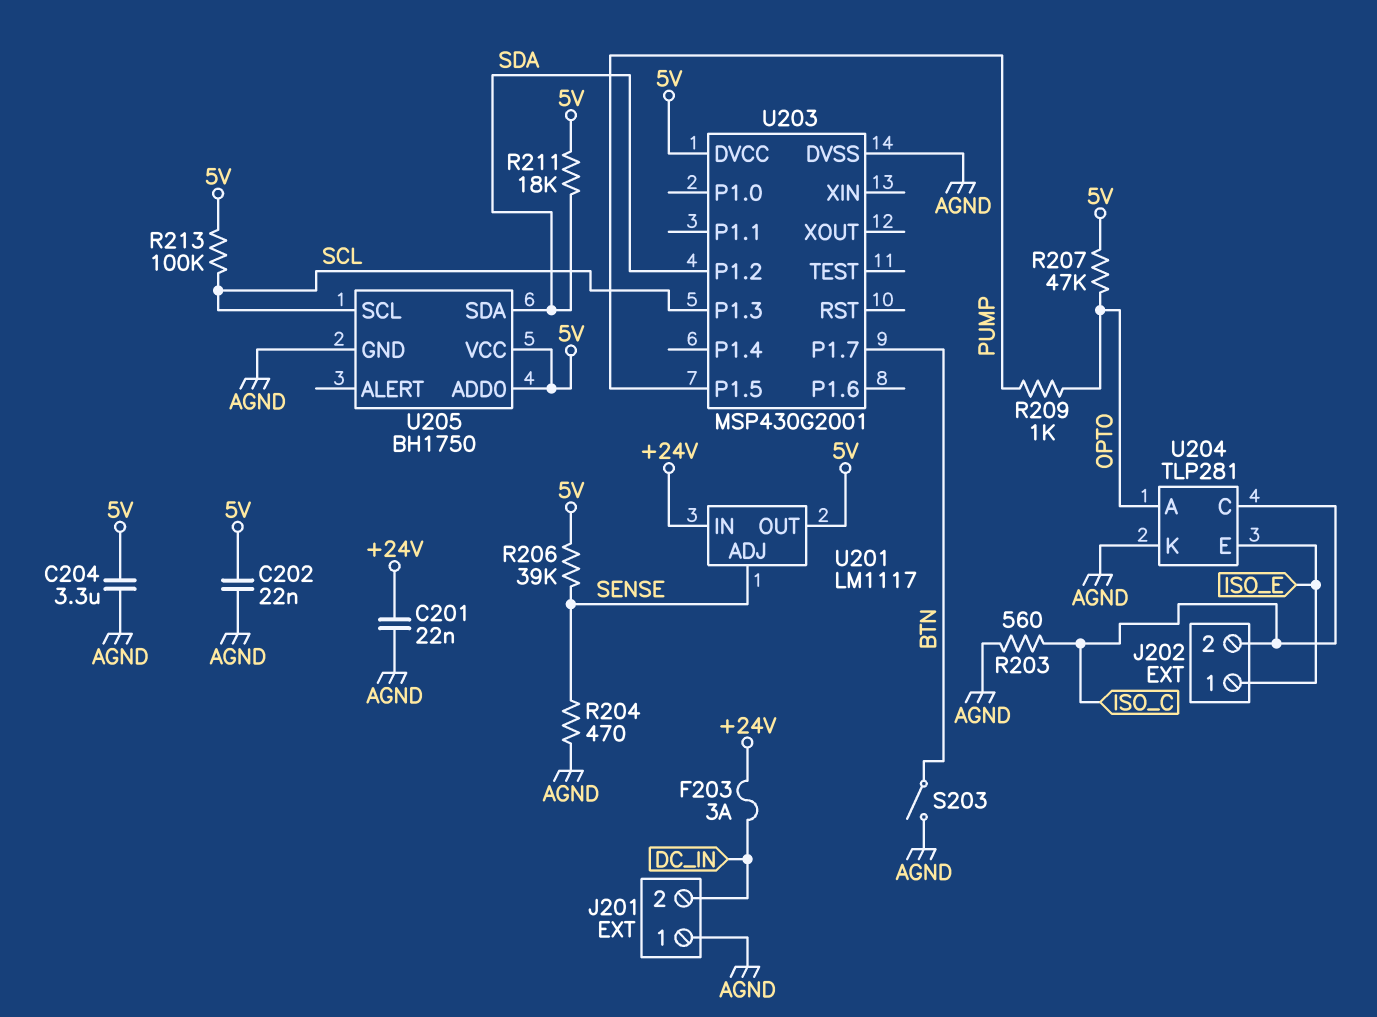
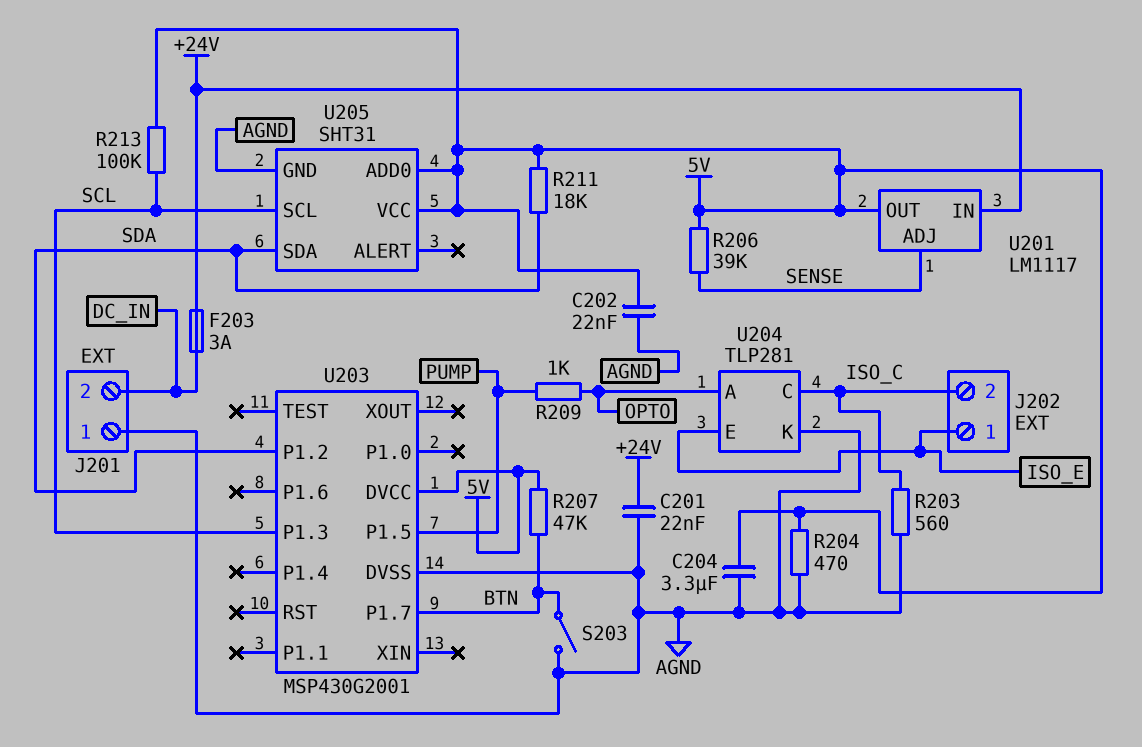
R204: 470 (AGND, SENSE) -> 470 (5V, AGND)
R207: 47k (5V, OPTO) -> 47k (5V, BTN)
U205: BH1750 -> SHT31

